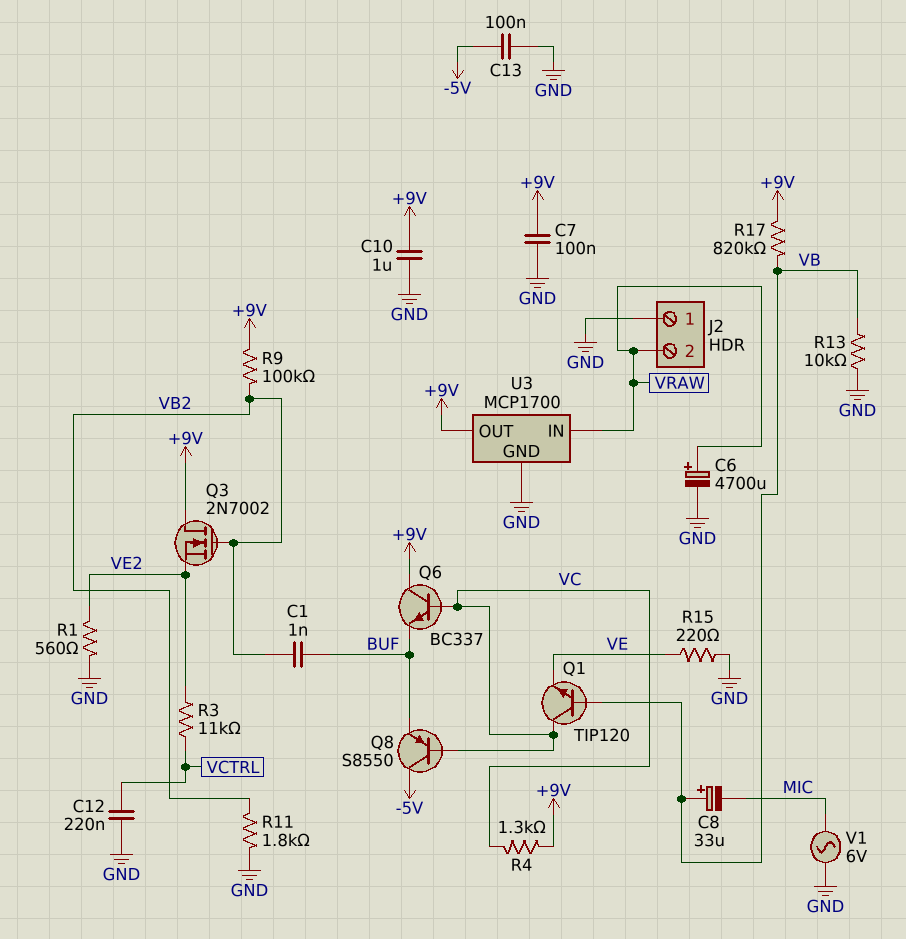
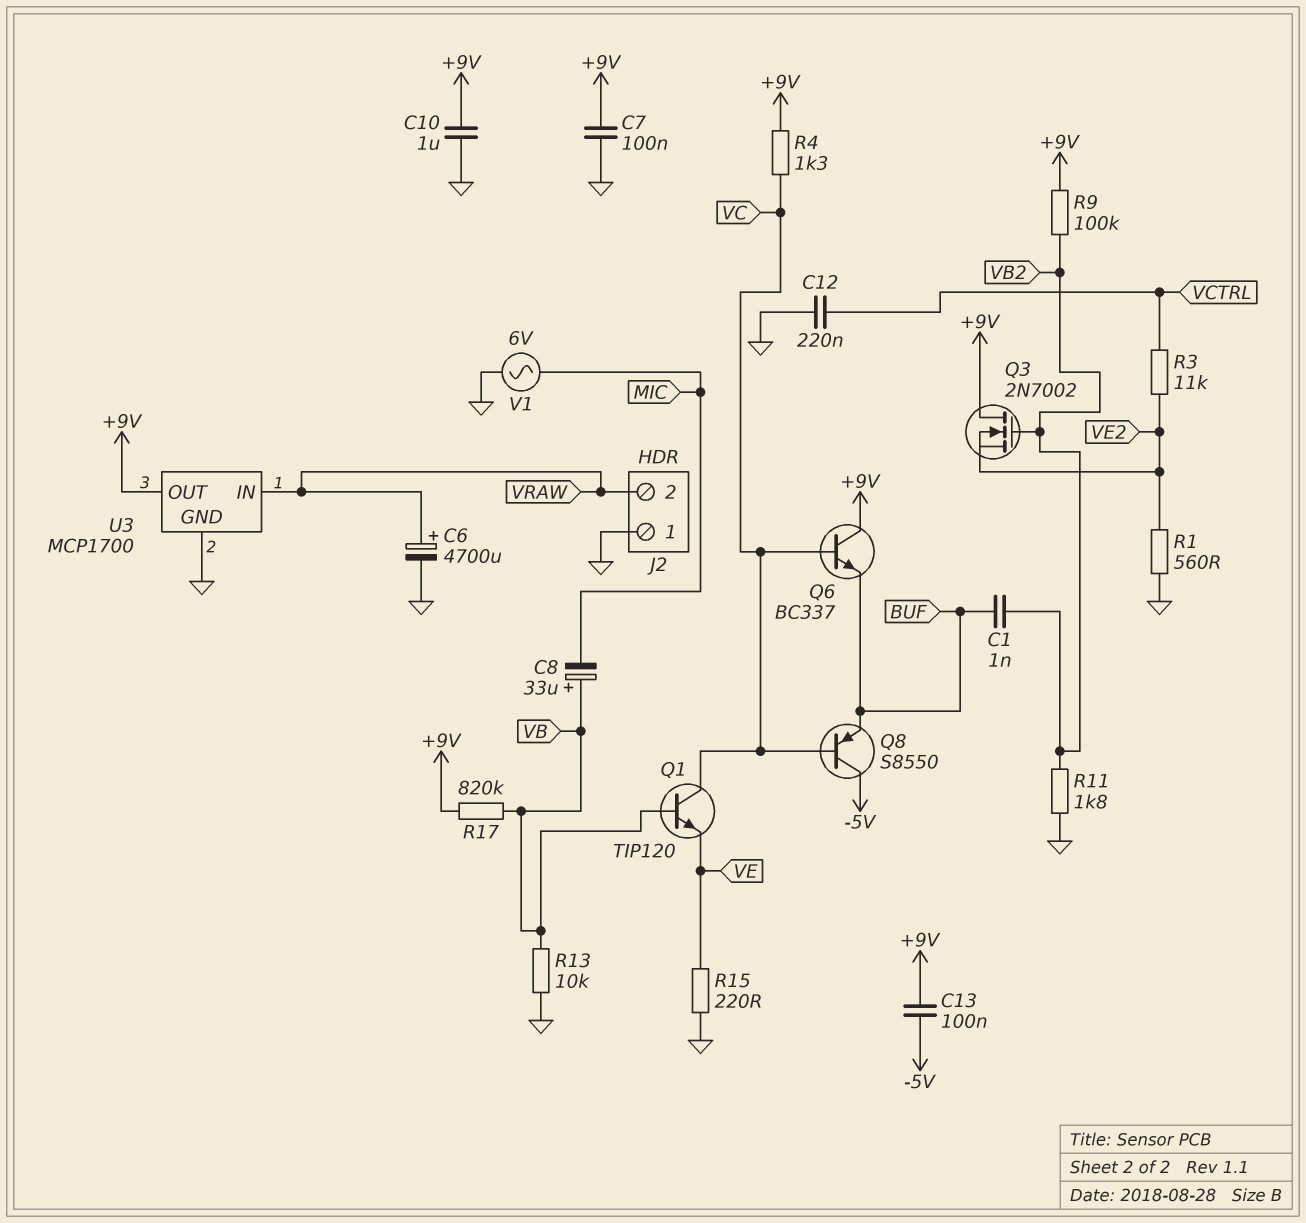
C13: 100nF (-5V, GND) -> 100nF (+9V, -5V)

